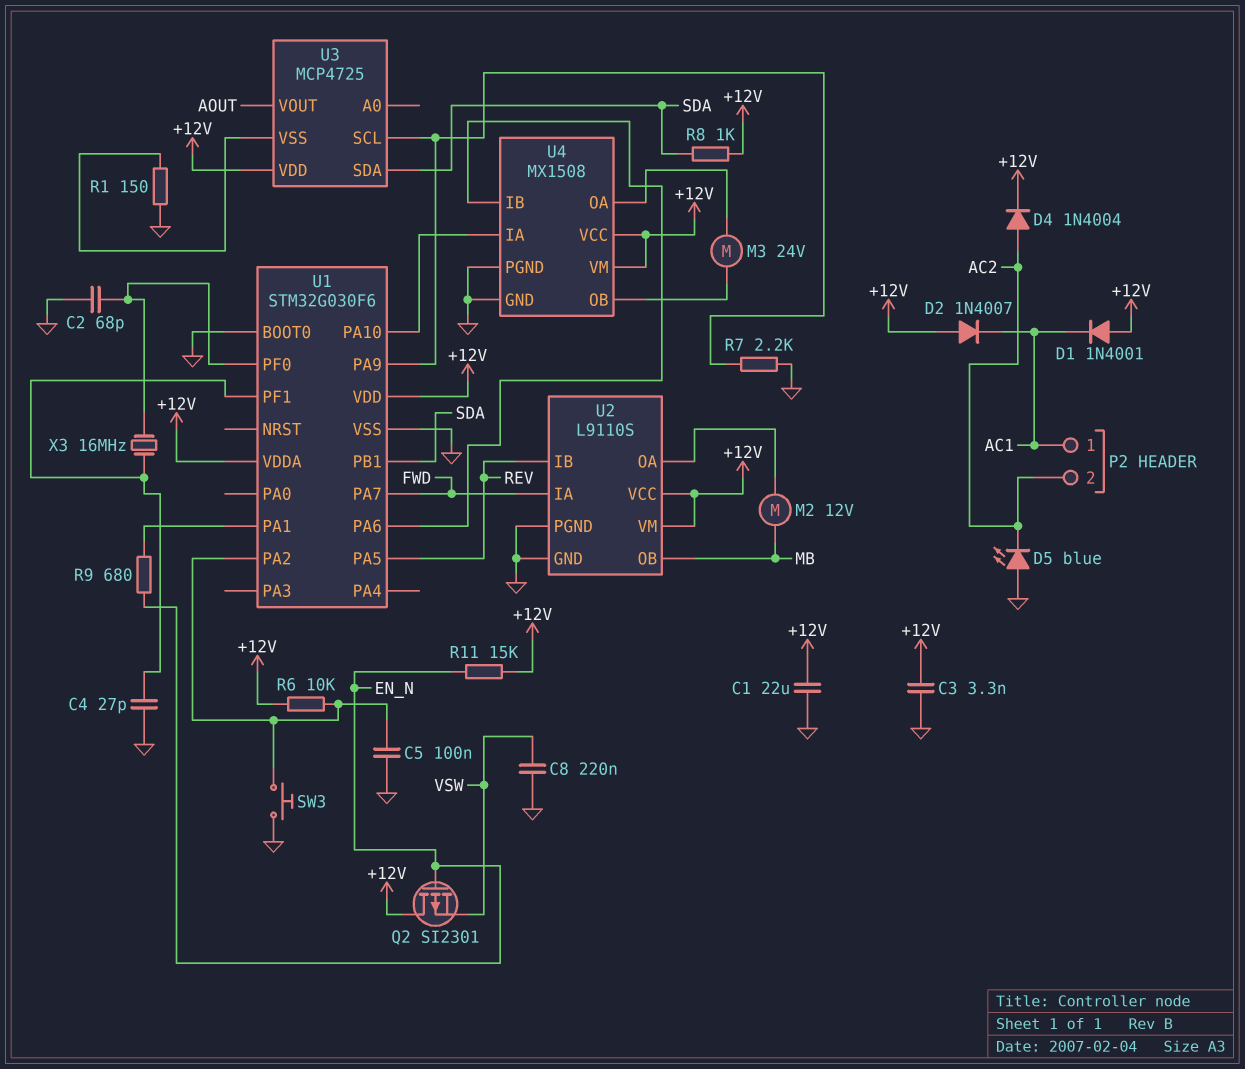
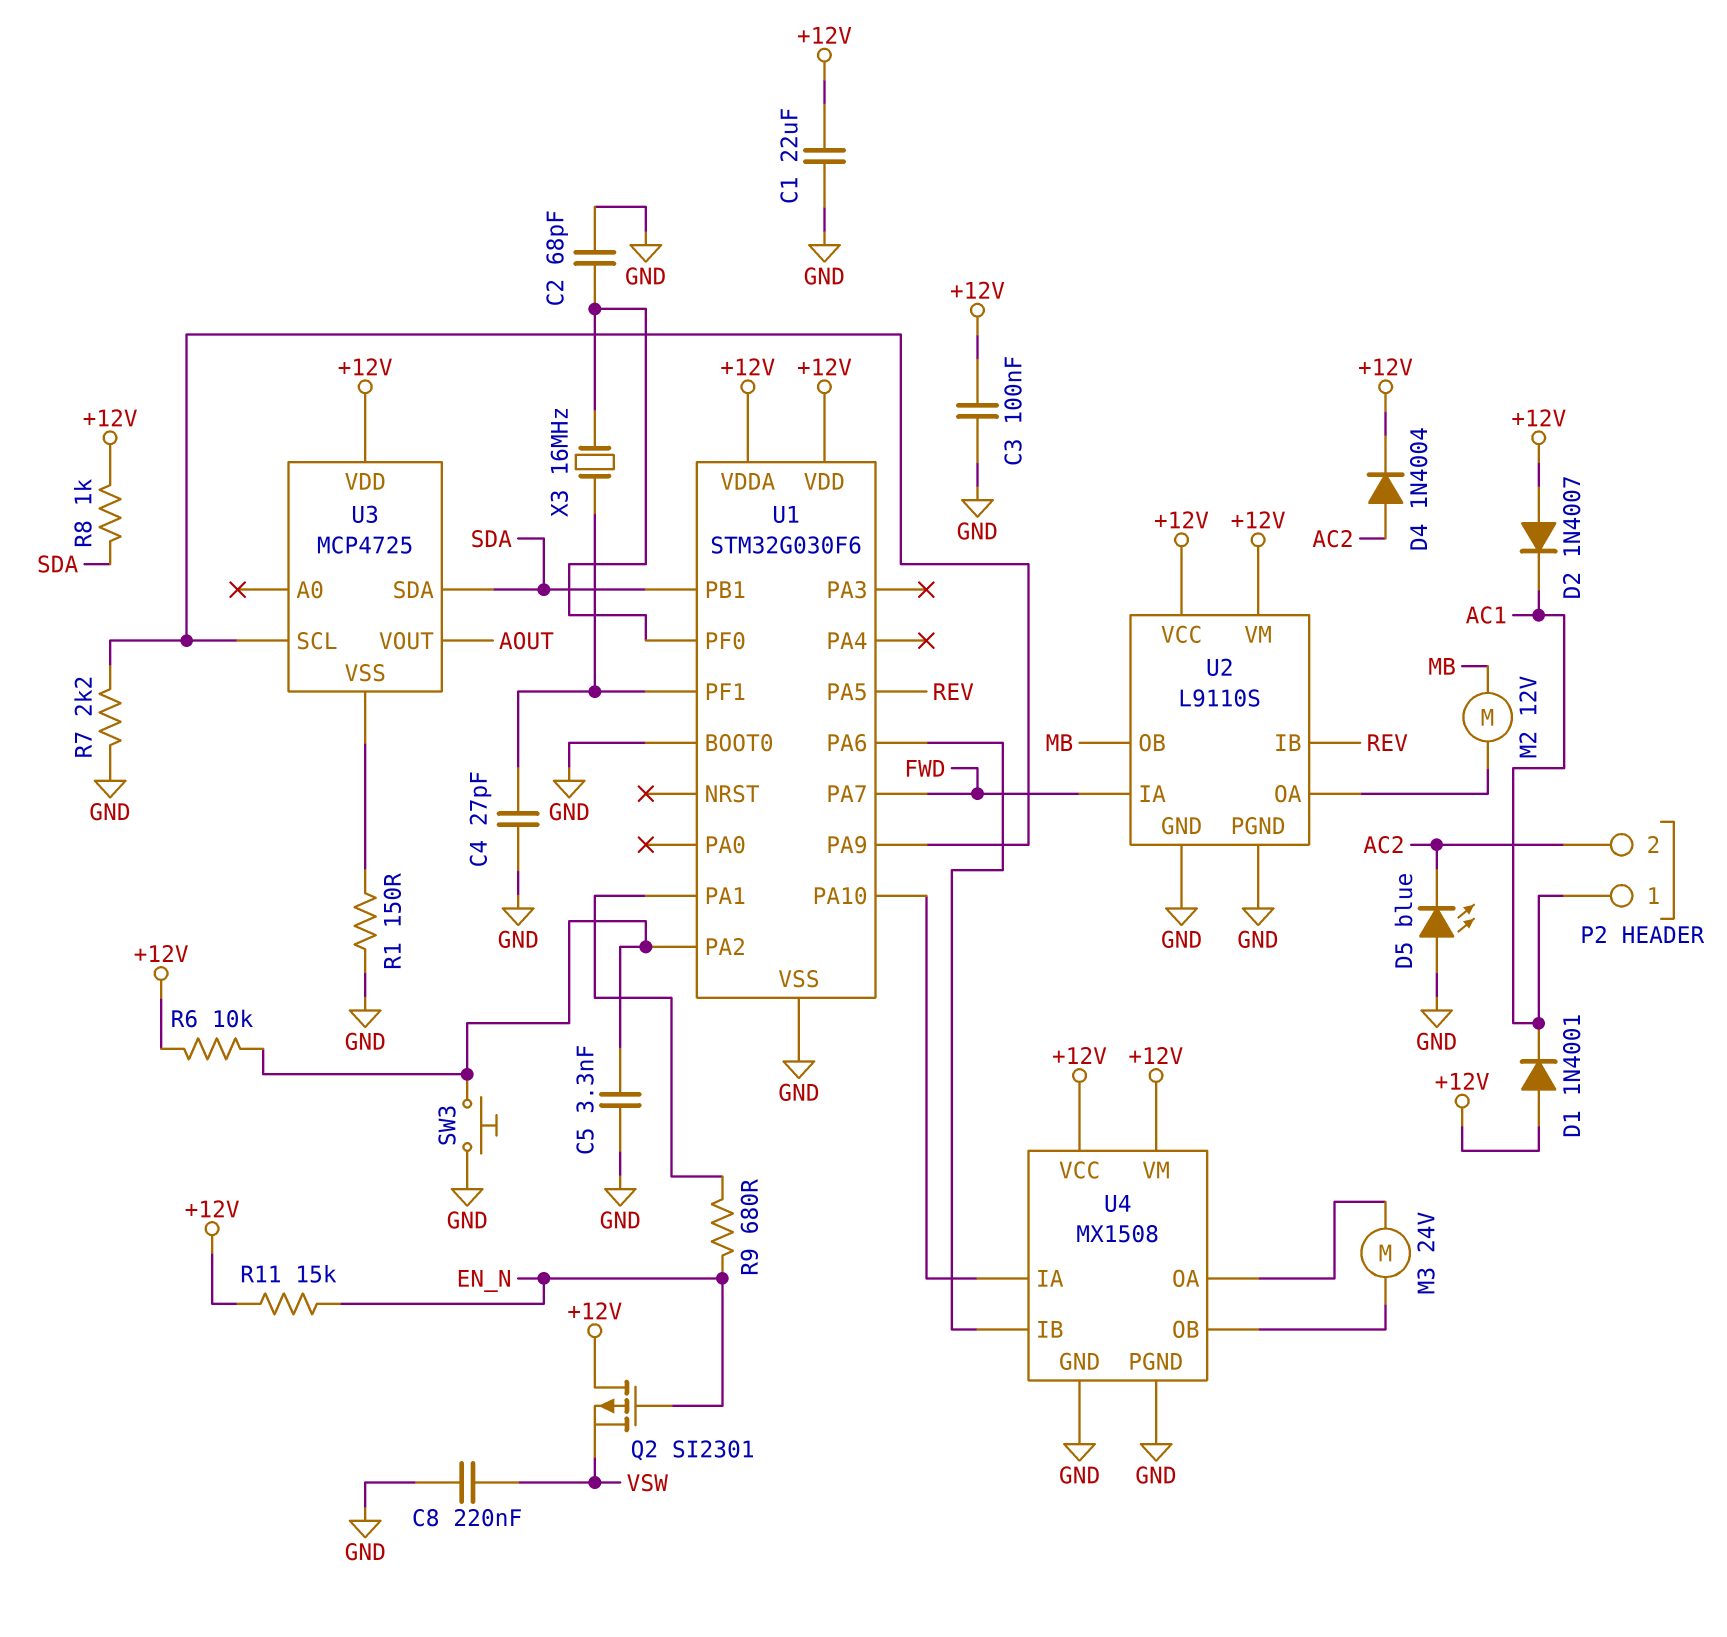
C3: 3.3nF (+12V, GND) -> 100nF (+12V, GND)
C5: 100nF (GND, U1/PA2) -> 3.3nF (GND, U1/PA2)

